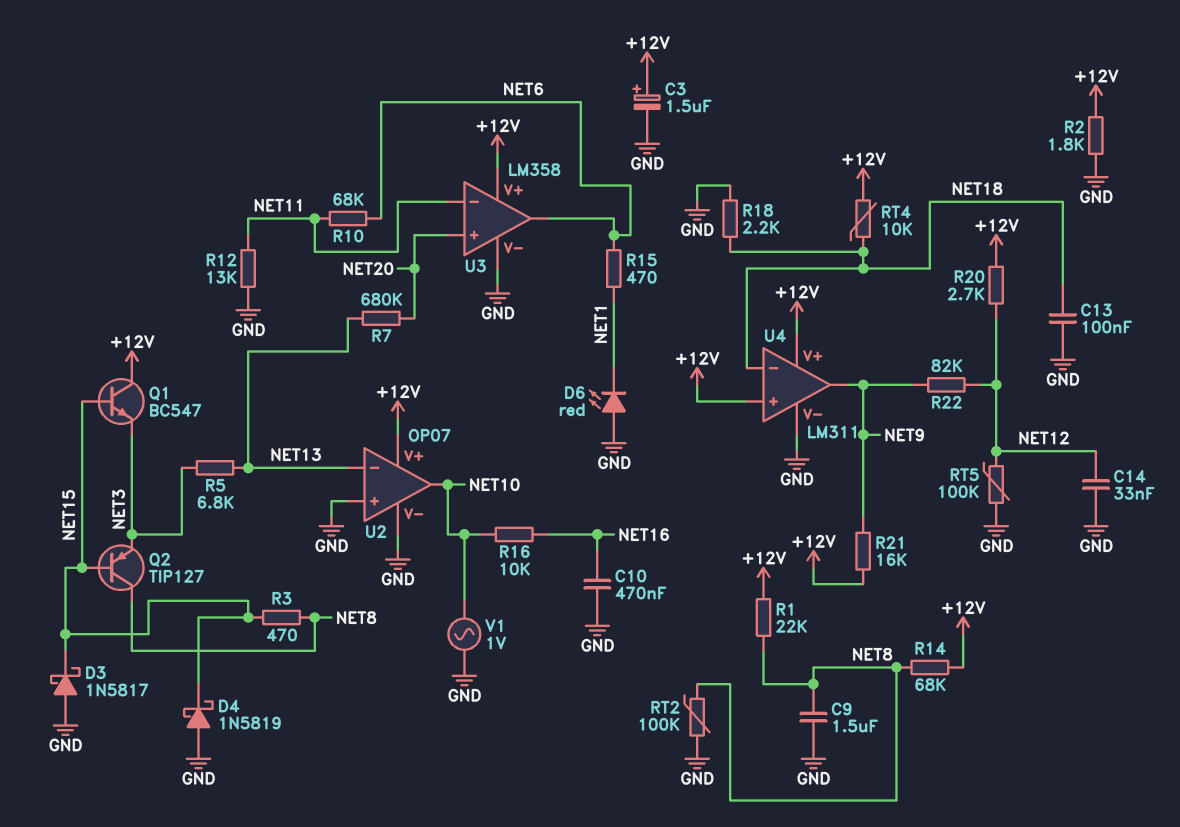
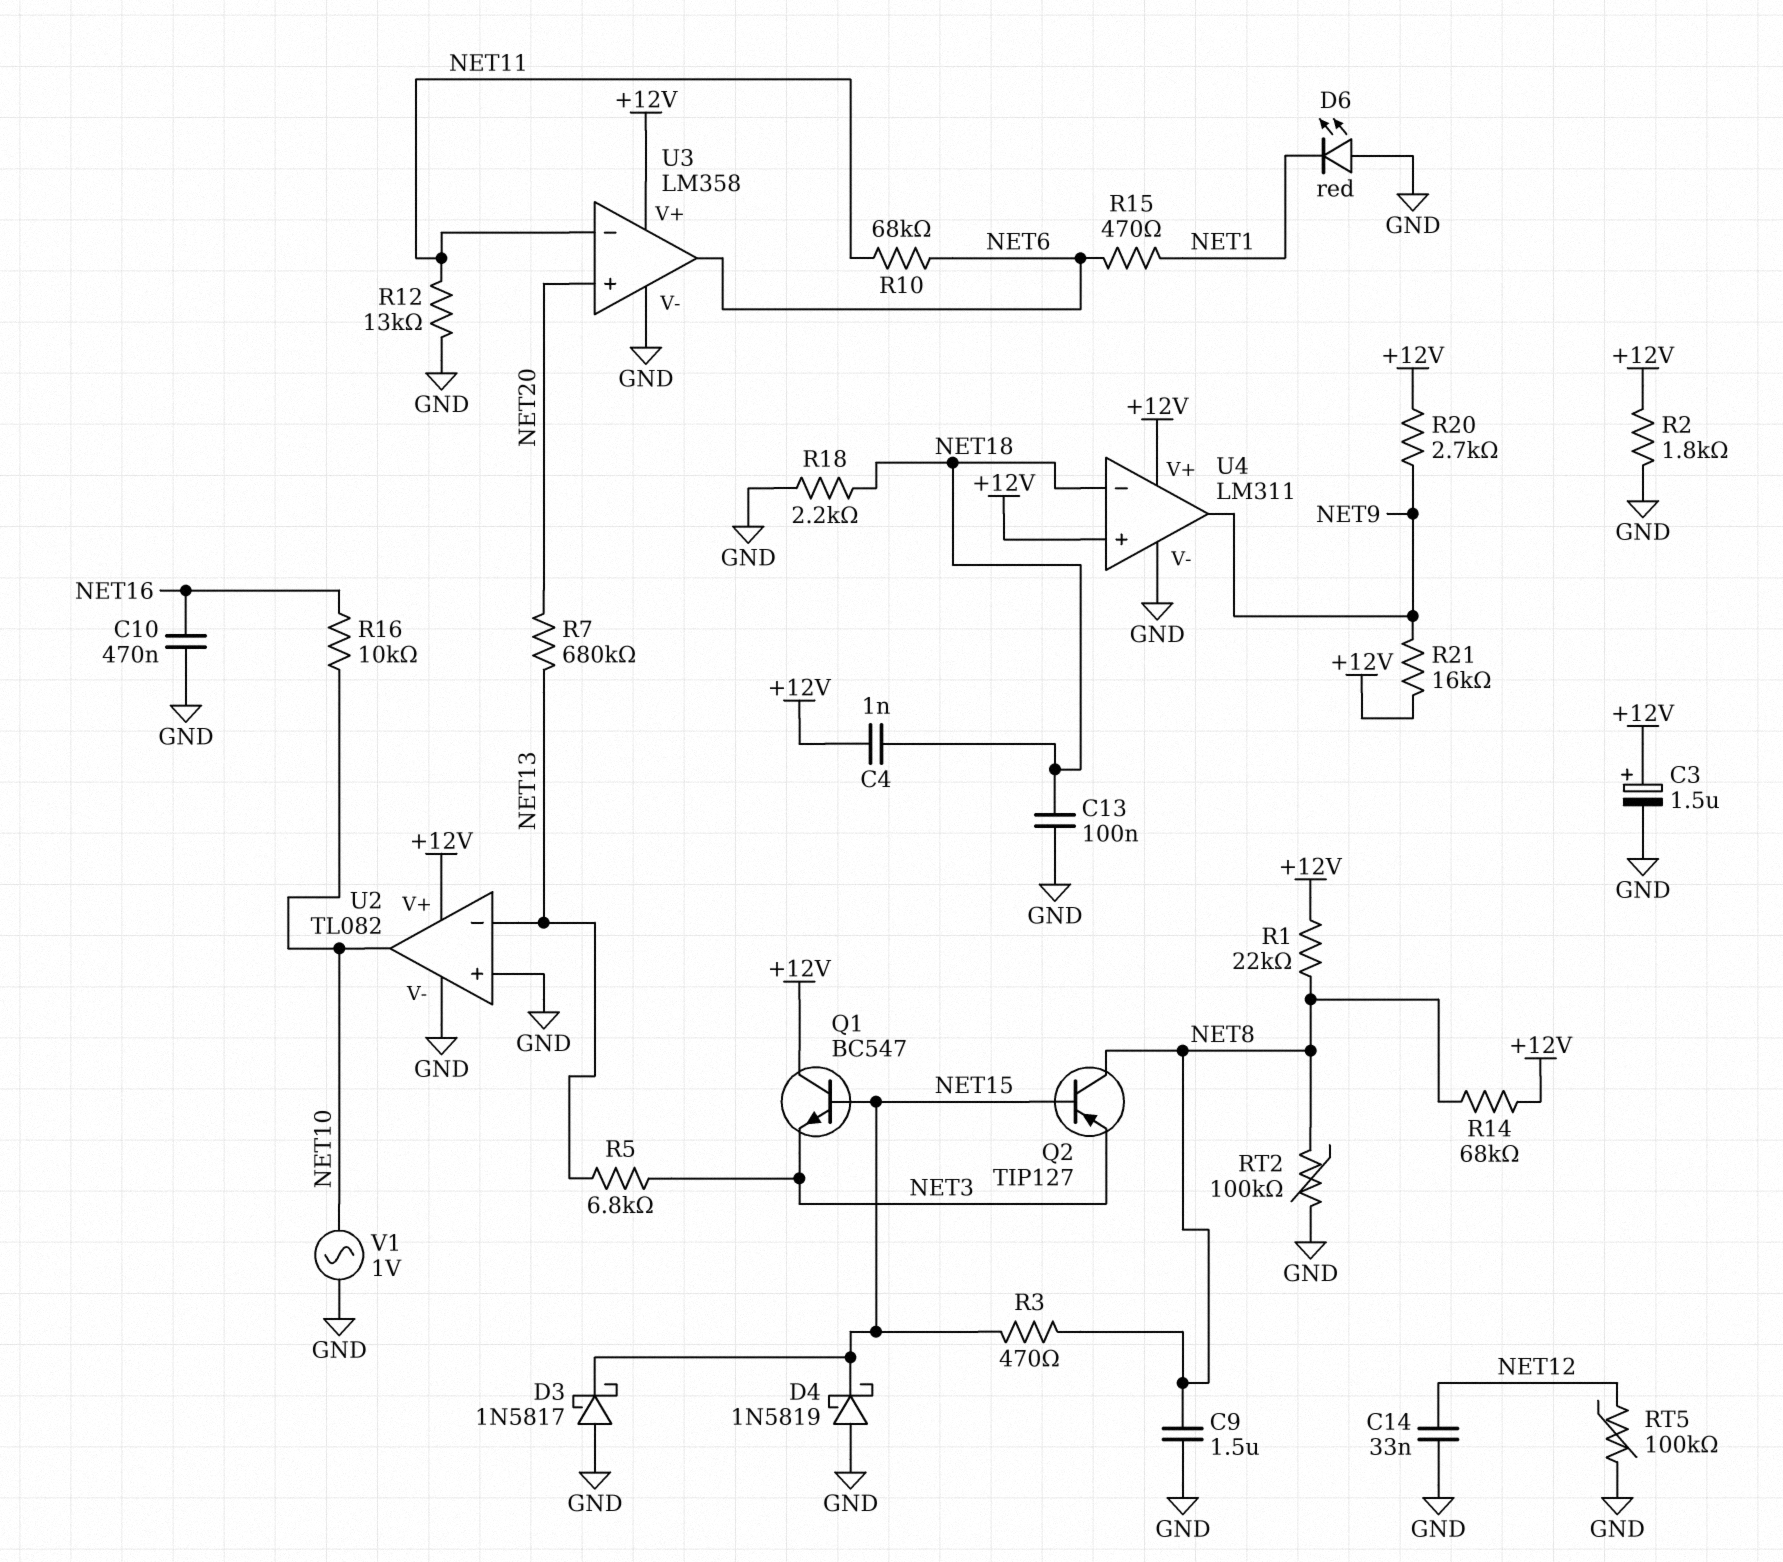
C4: none -> 1nF (+12V, NET18)
R20: 2.7k (+12V, NET12) -> 2.7k (+12V, NET9)
R22: 82k (NET9, NET12) -> none
RT4: 10k (+12V, NET18) -> none
U2: OP07 -> TL082

